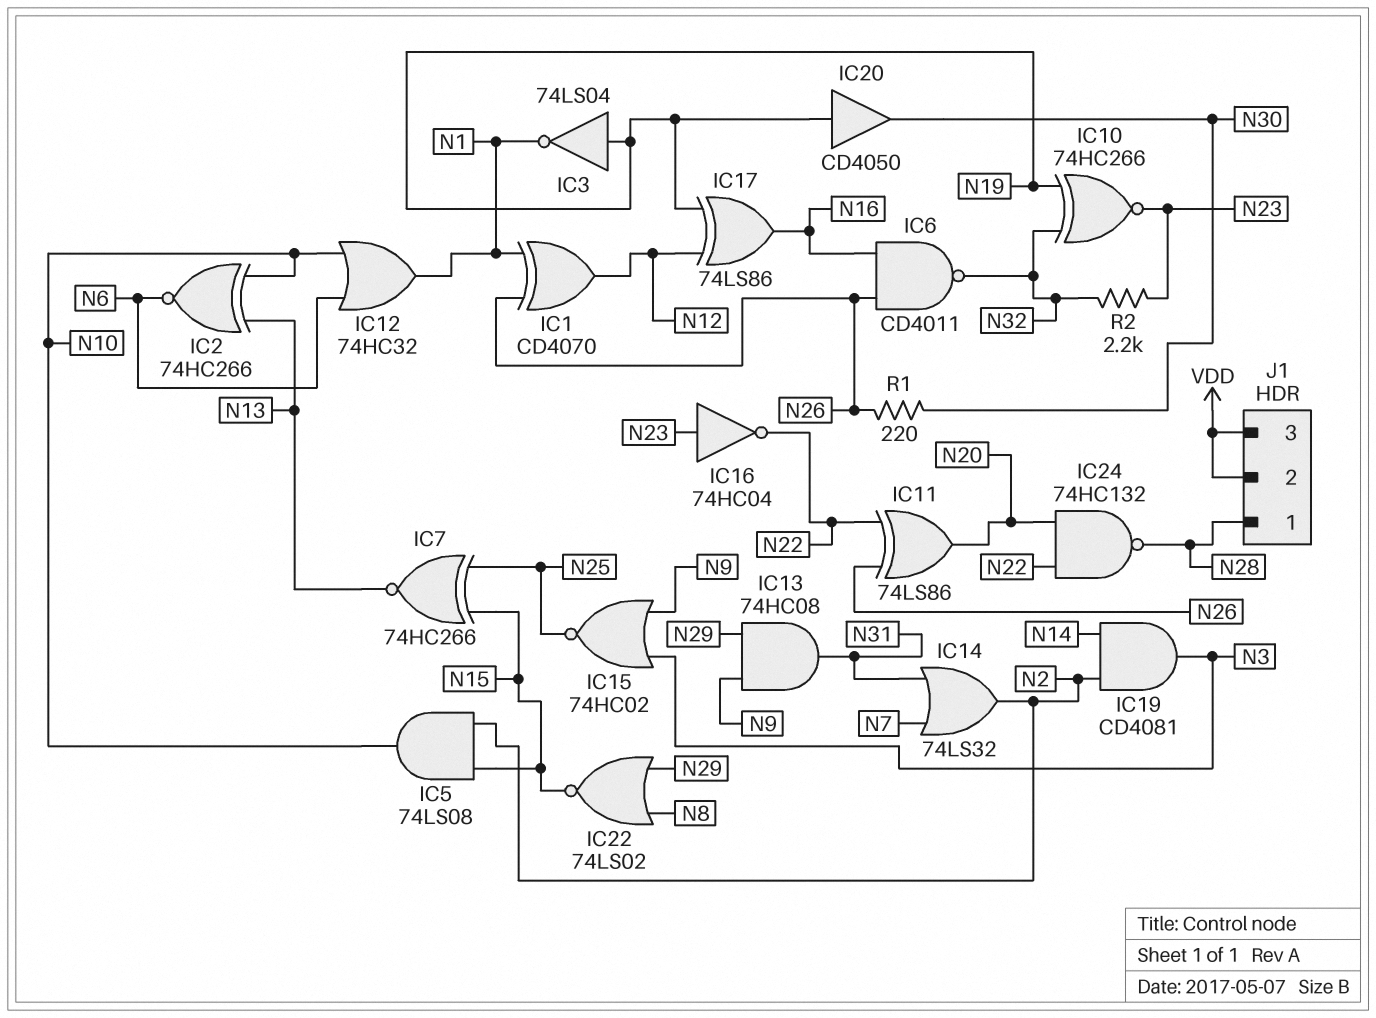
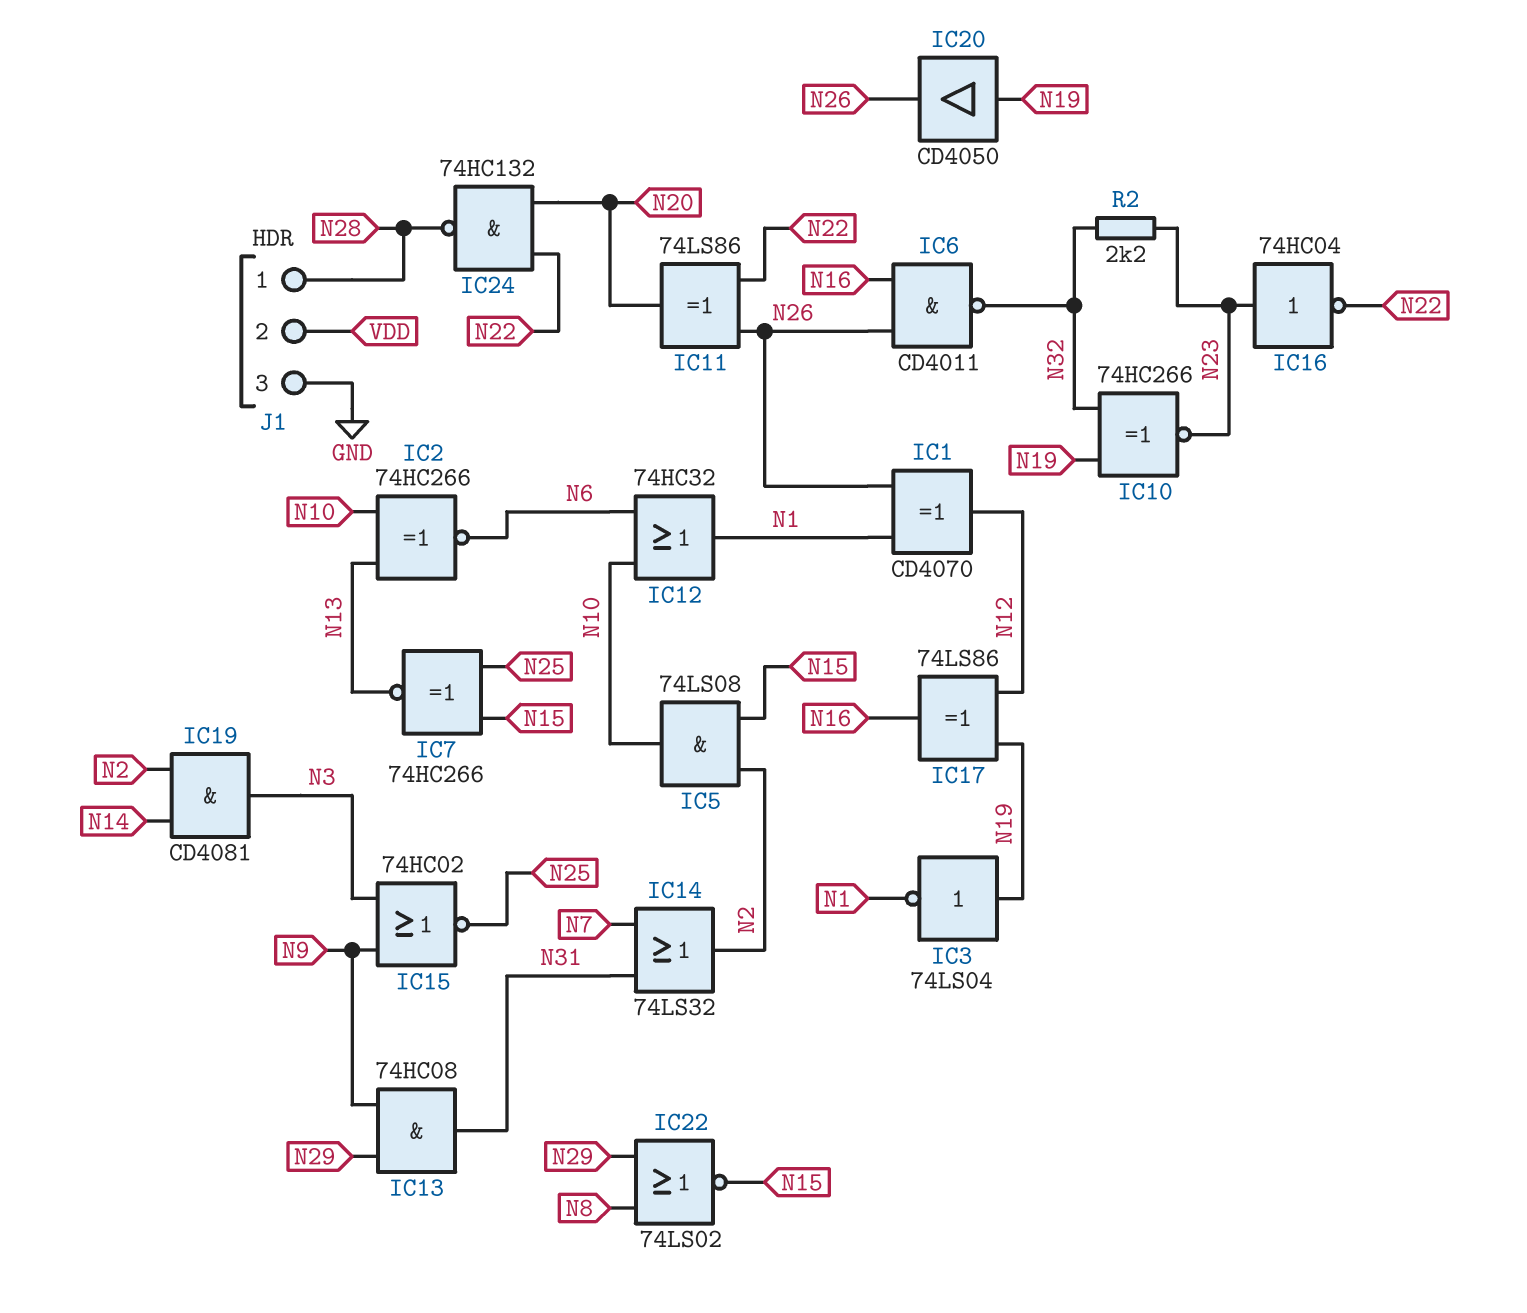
IC20: buffer CD4050 (in N19, out N30) -> buffer CD4050 (in N19, out N26)
J1 pin 3: VDD -> GND
R1: 220 (N26, N30) -> none

